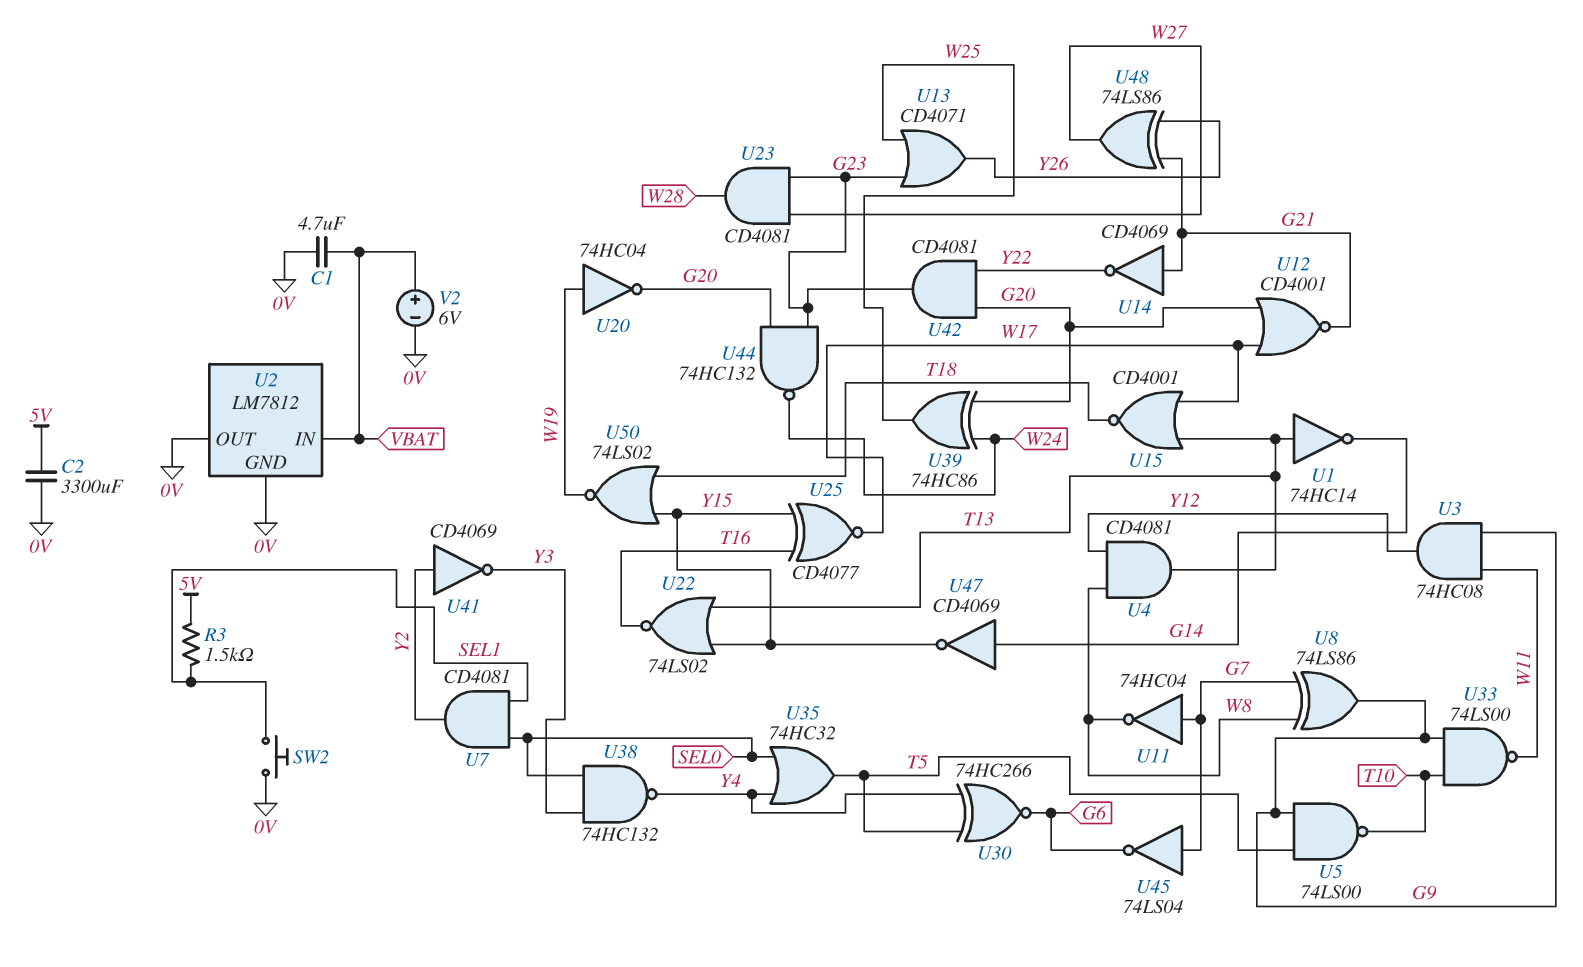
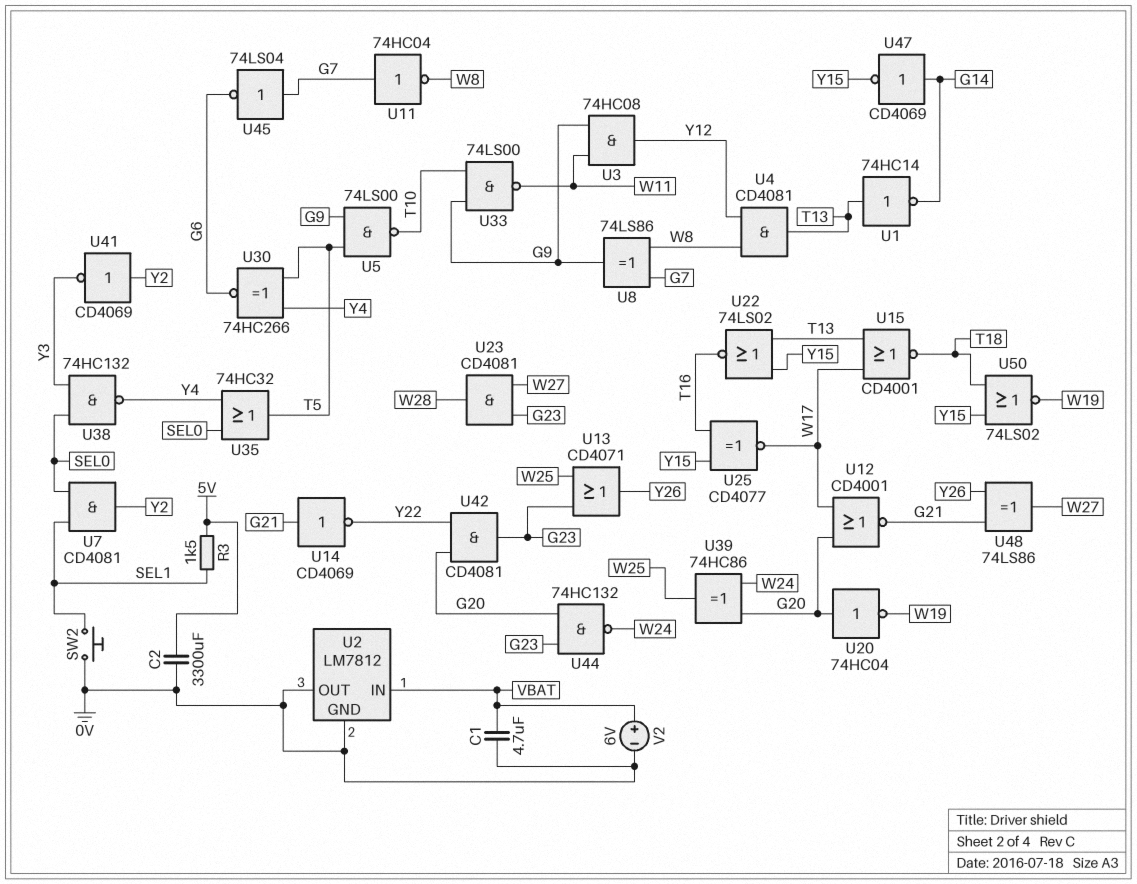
U20: NOT 74HC04 (in W19, out G20) -> NOT 74HC04 (in G20, out W19)

